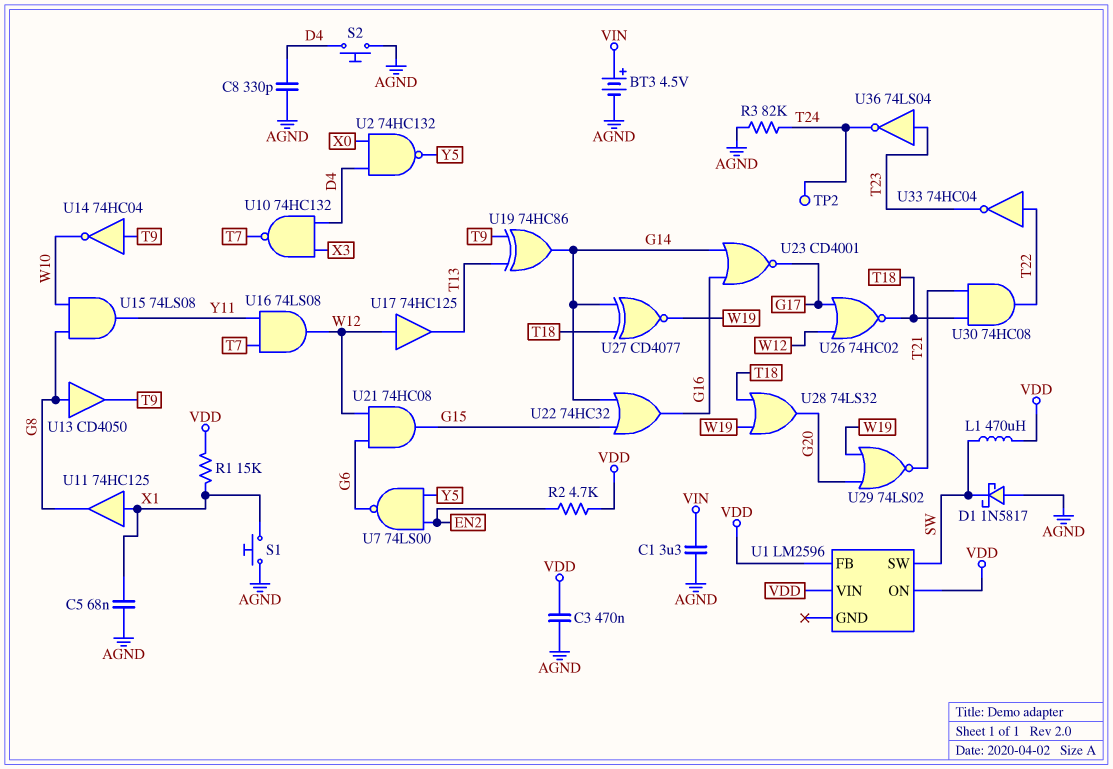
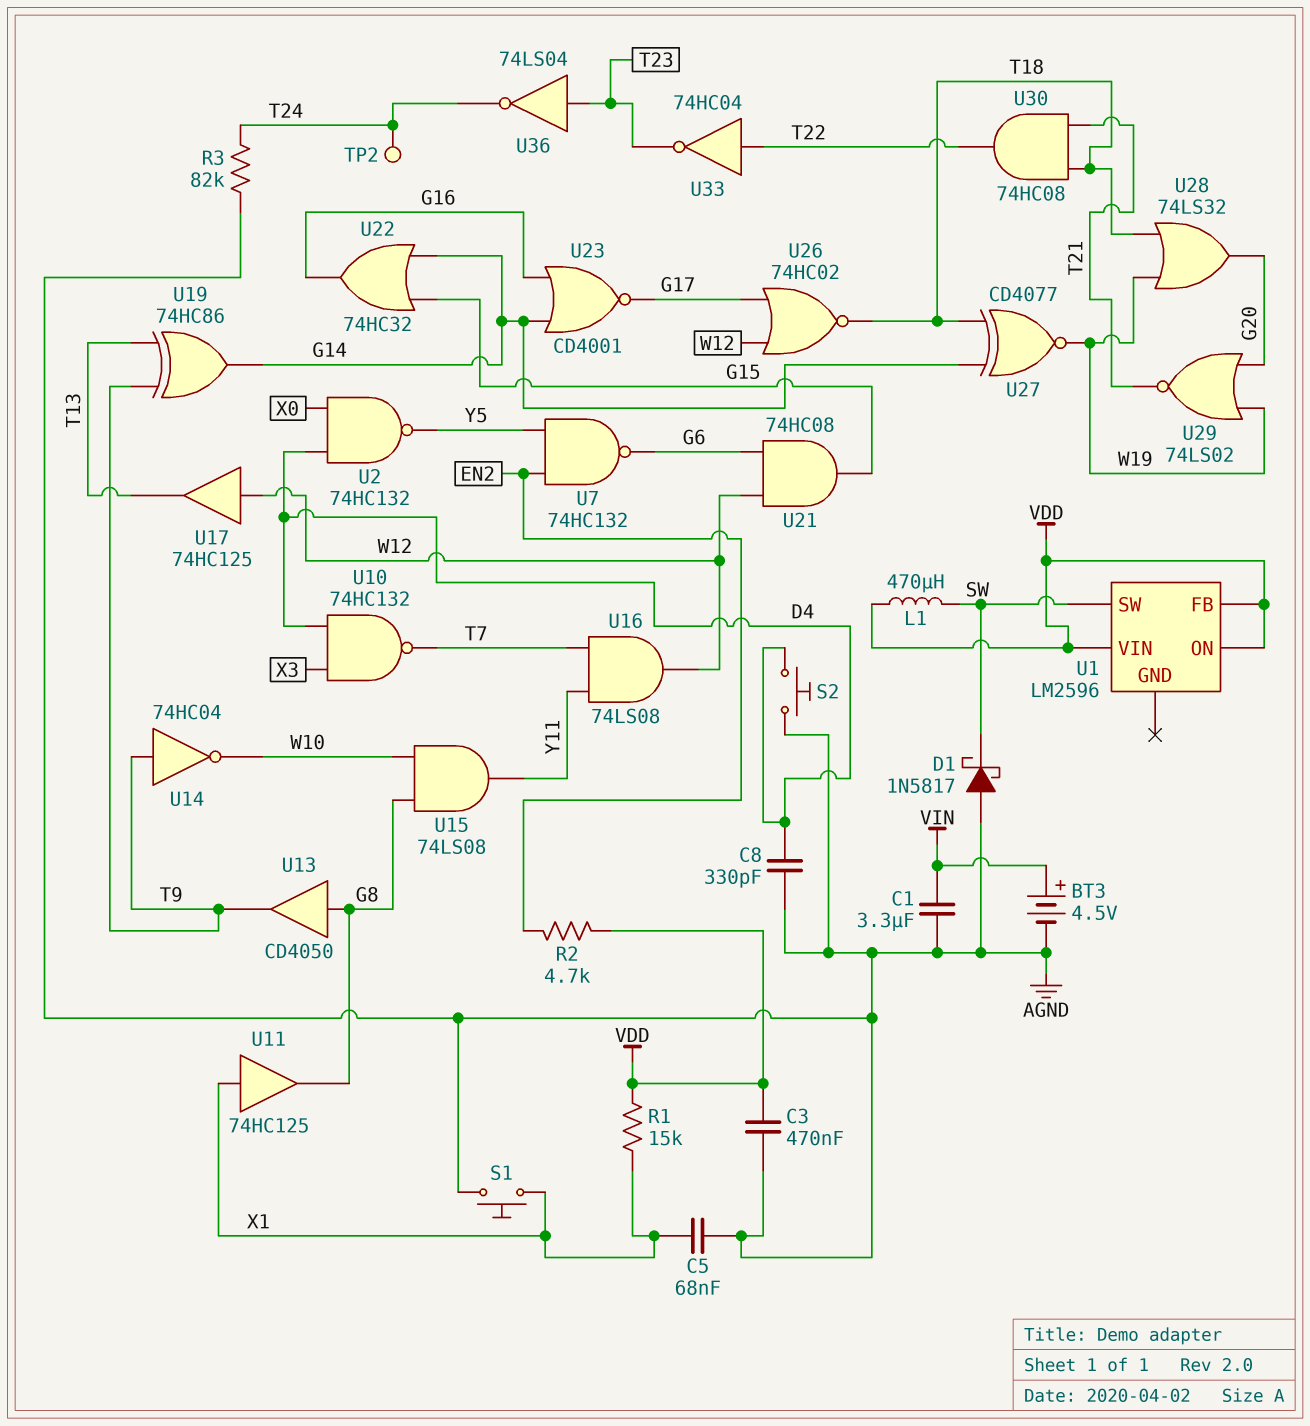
U7: NAND 74LS00 (in EN2, in Y5, out G6) -> NAND 74HC132 (in EN2, in Y5, out G6)

